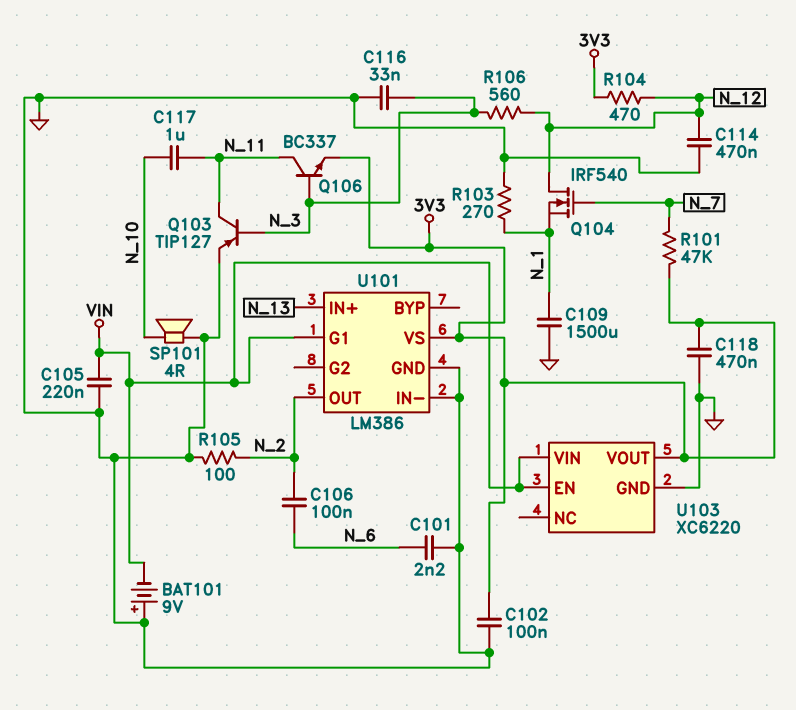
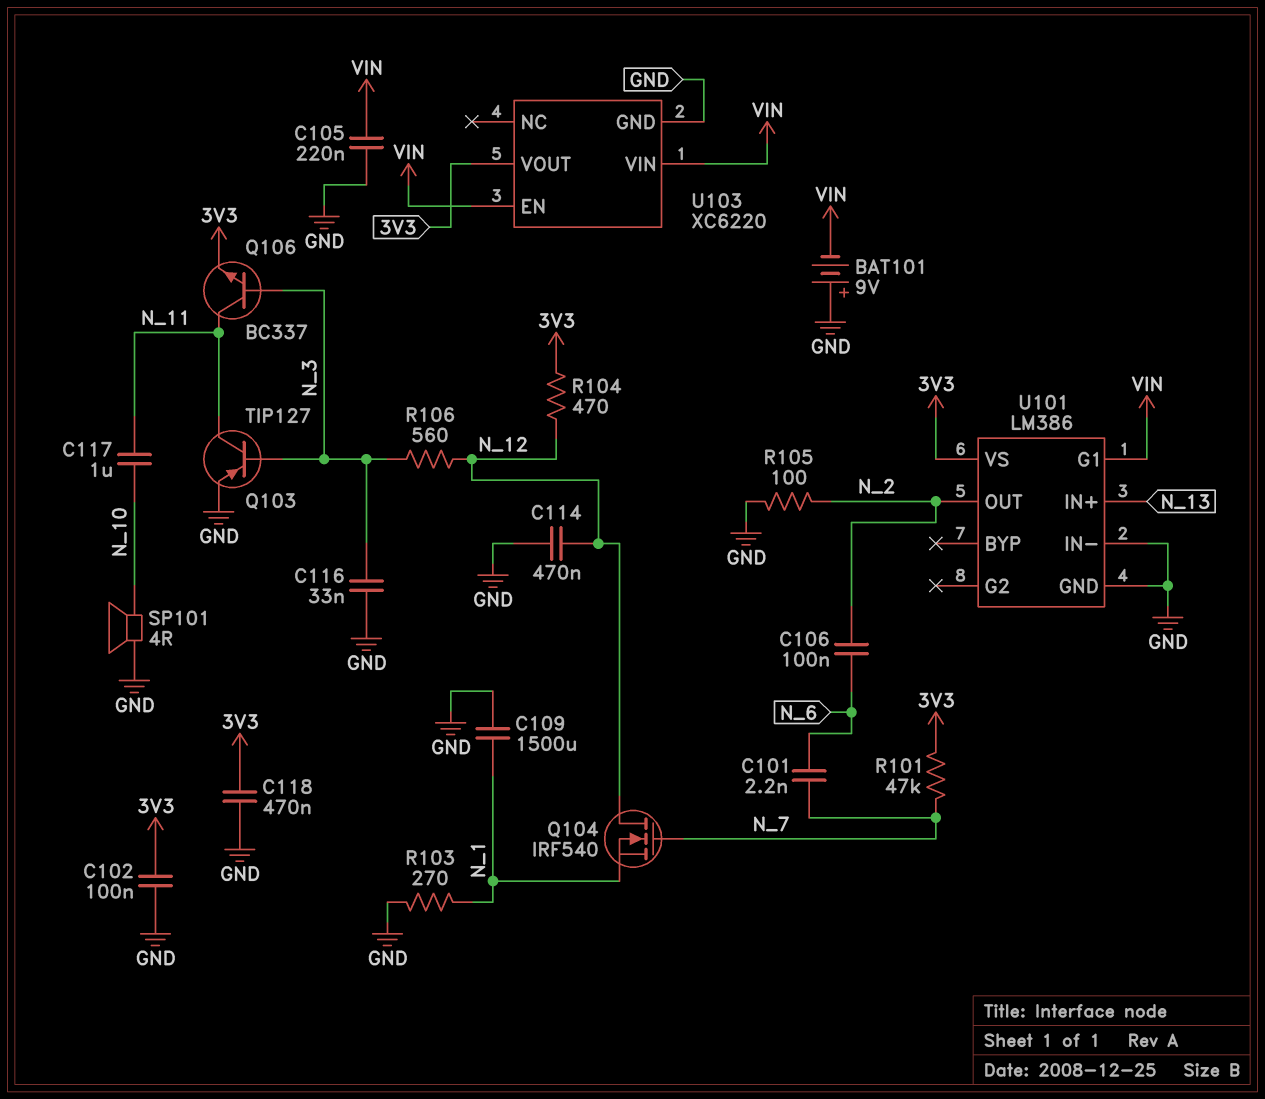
C101: 2.2nF (GND, N_6) -> 2.2nF (N_6, N_7)

